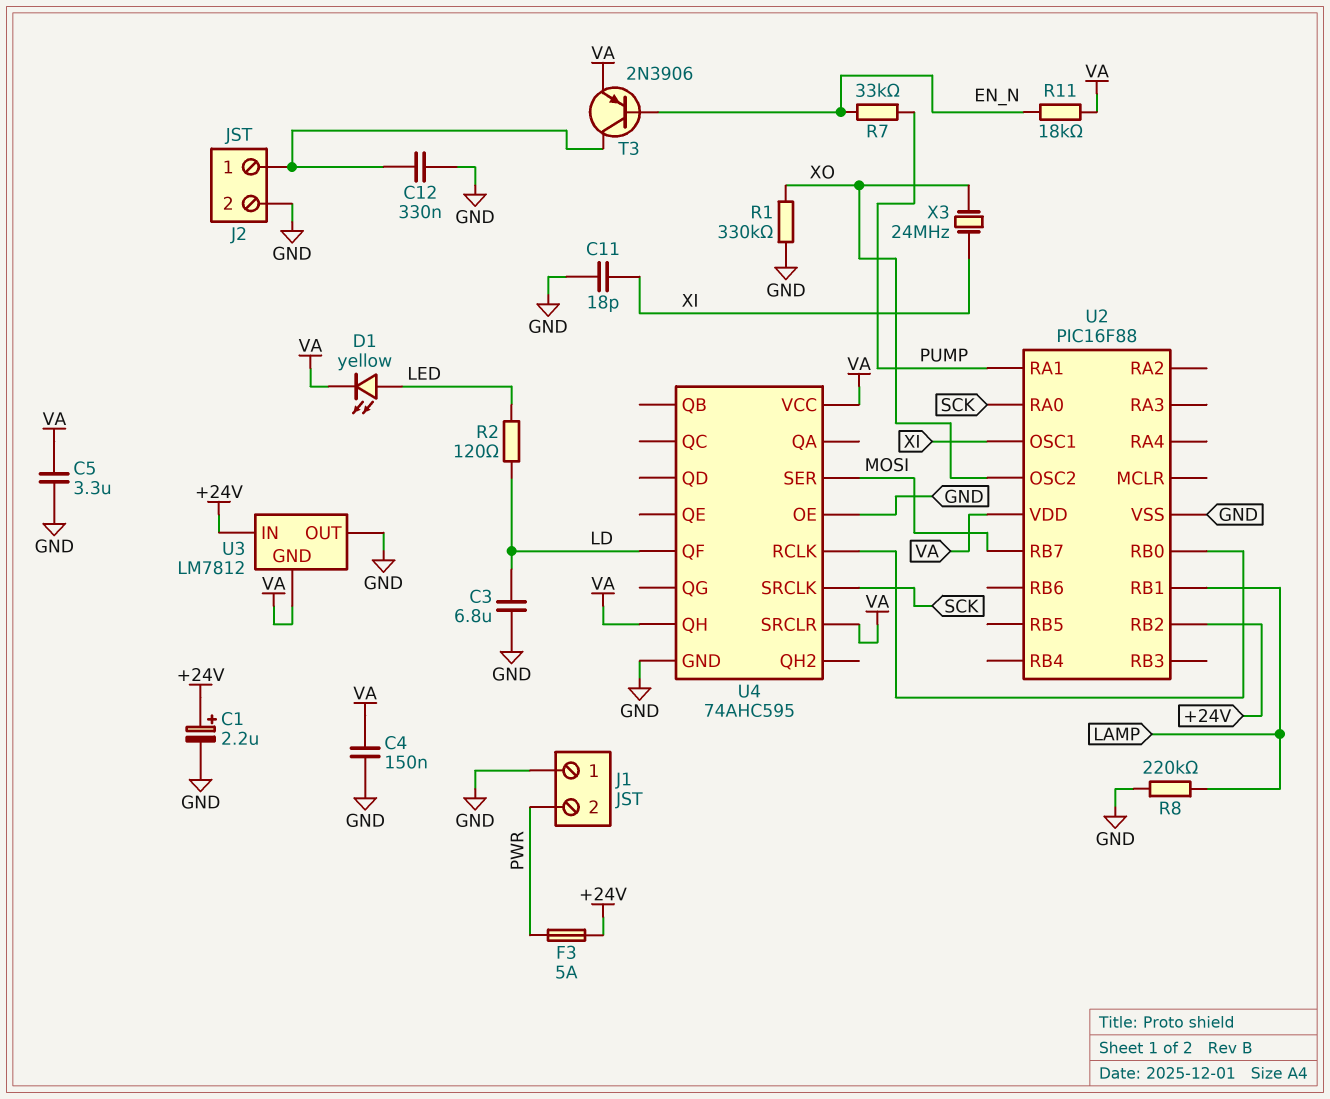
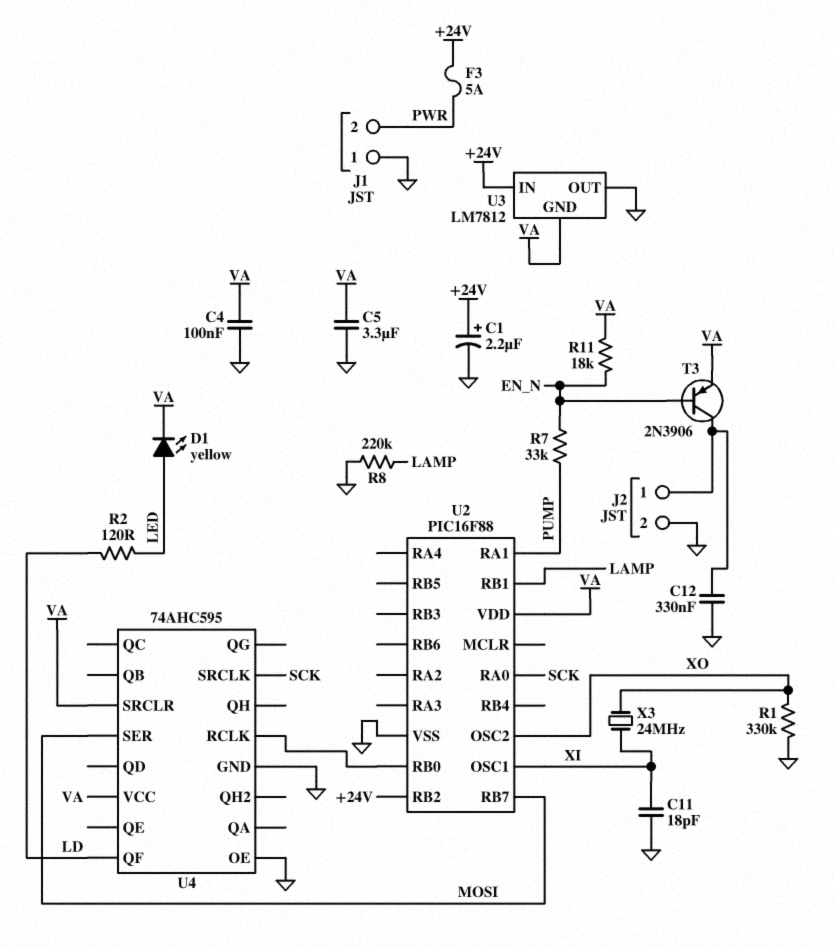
C3: 6.8uF (GND, LD) -> none
C4: 150nF (GND, VA) -> 100nF (GND, VA)
U4 pin QH: VA -> none

